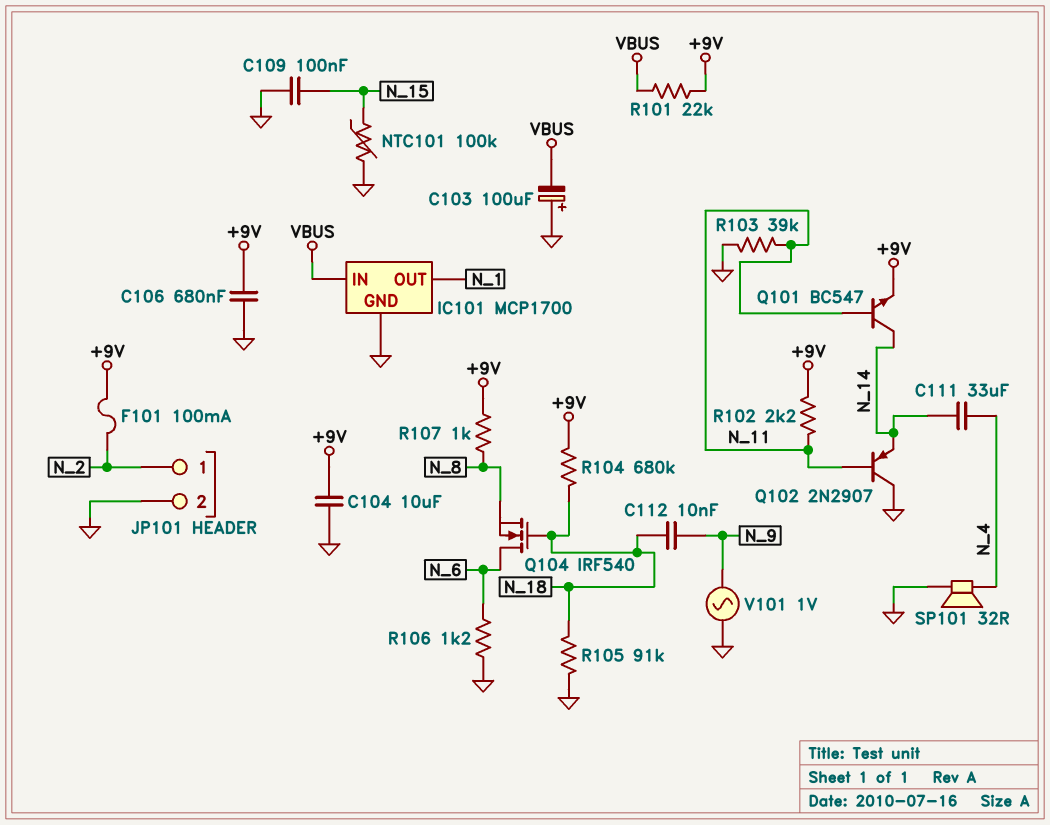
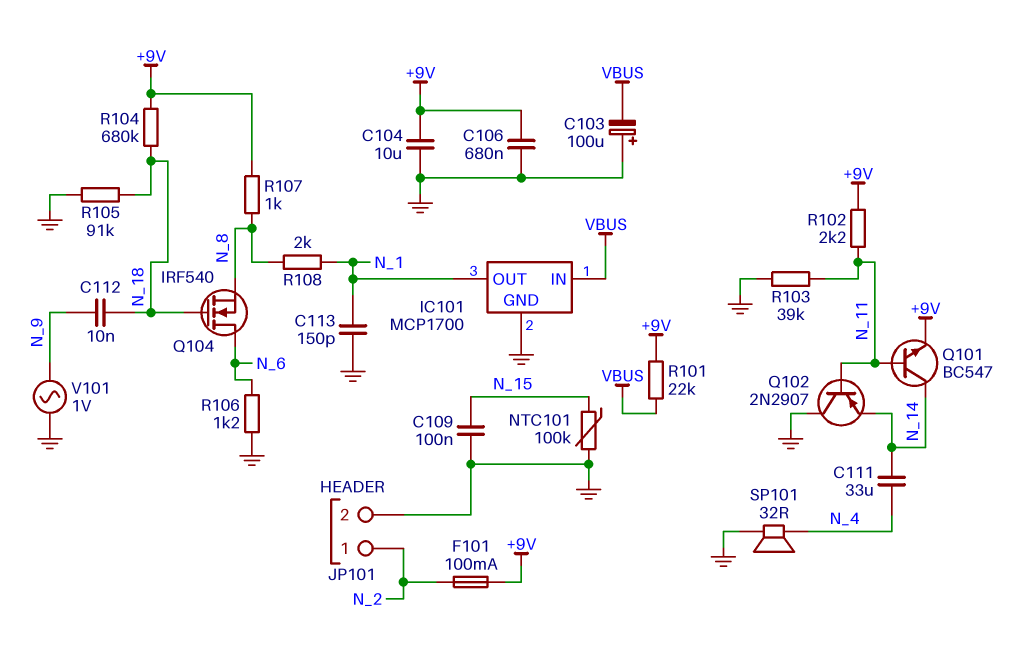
C113: none -> 150pF (GND, N_1)
R108: none -> 2k (N_1, N_8)

